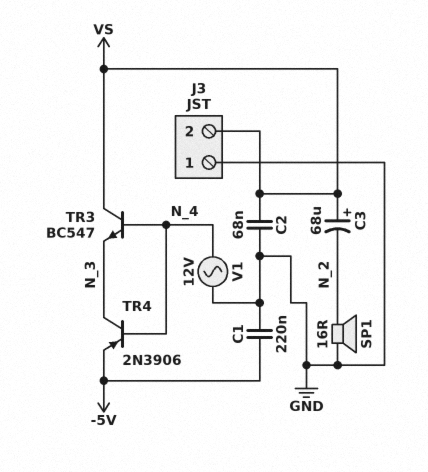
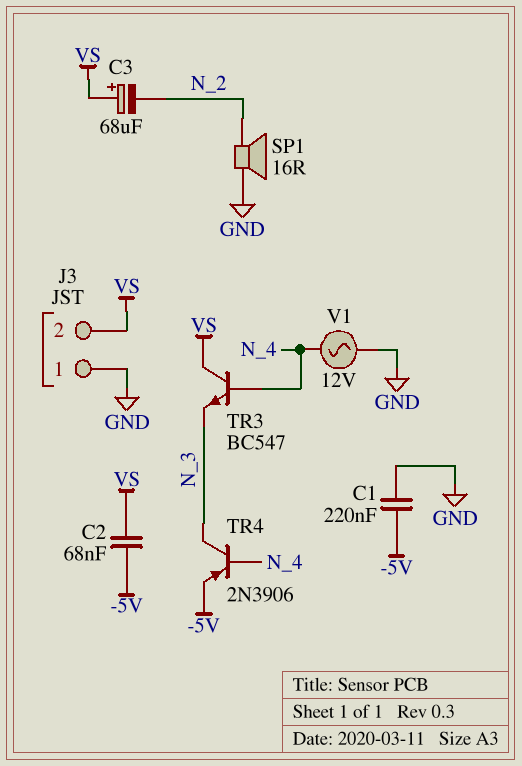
C2: 68nF (GND, VS) -> 68nF (-5V, VS)

